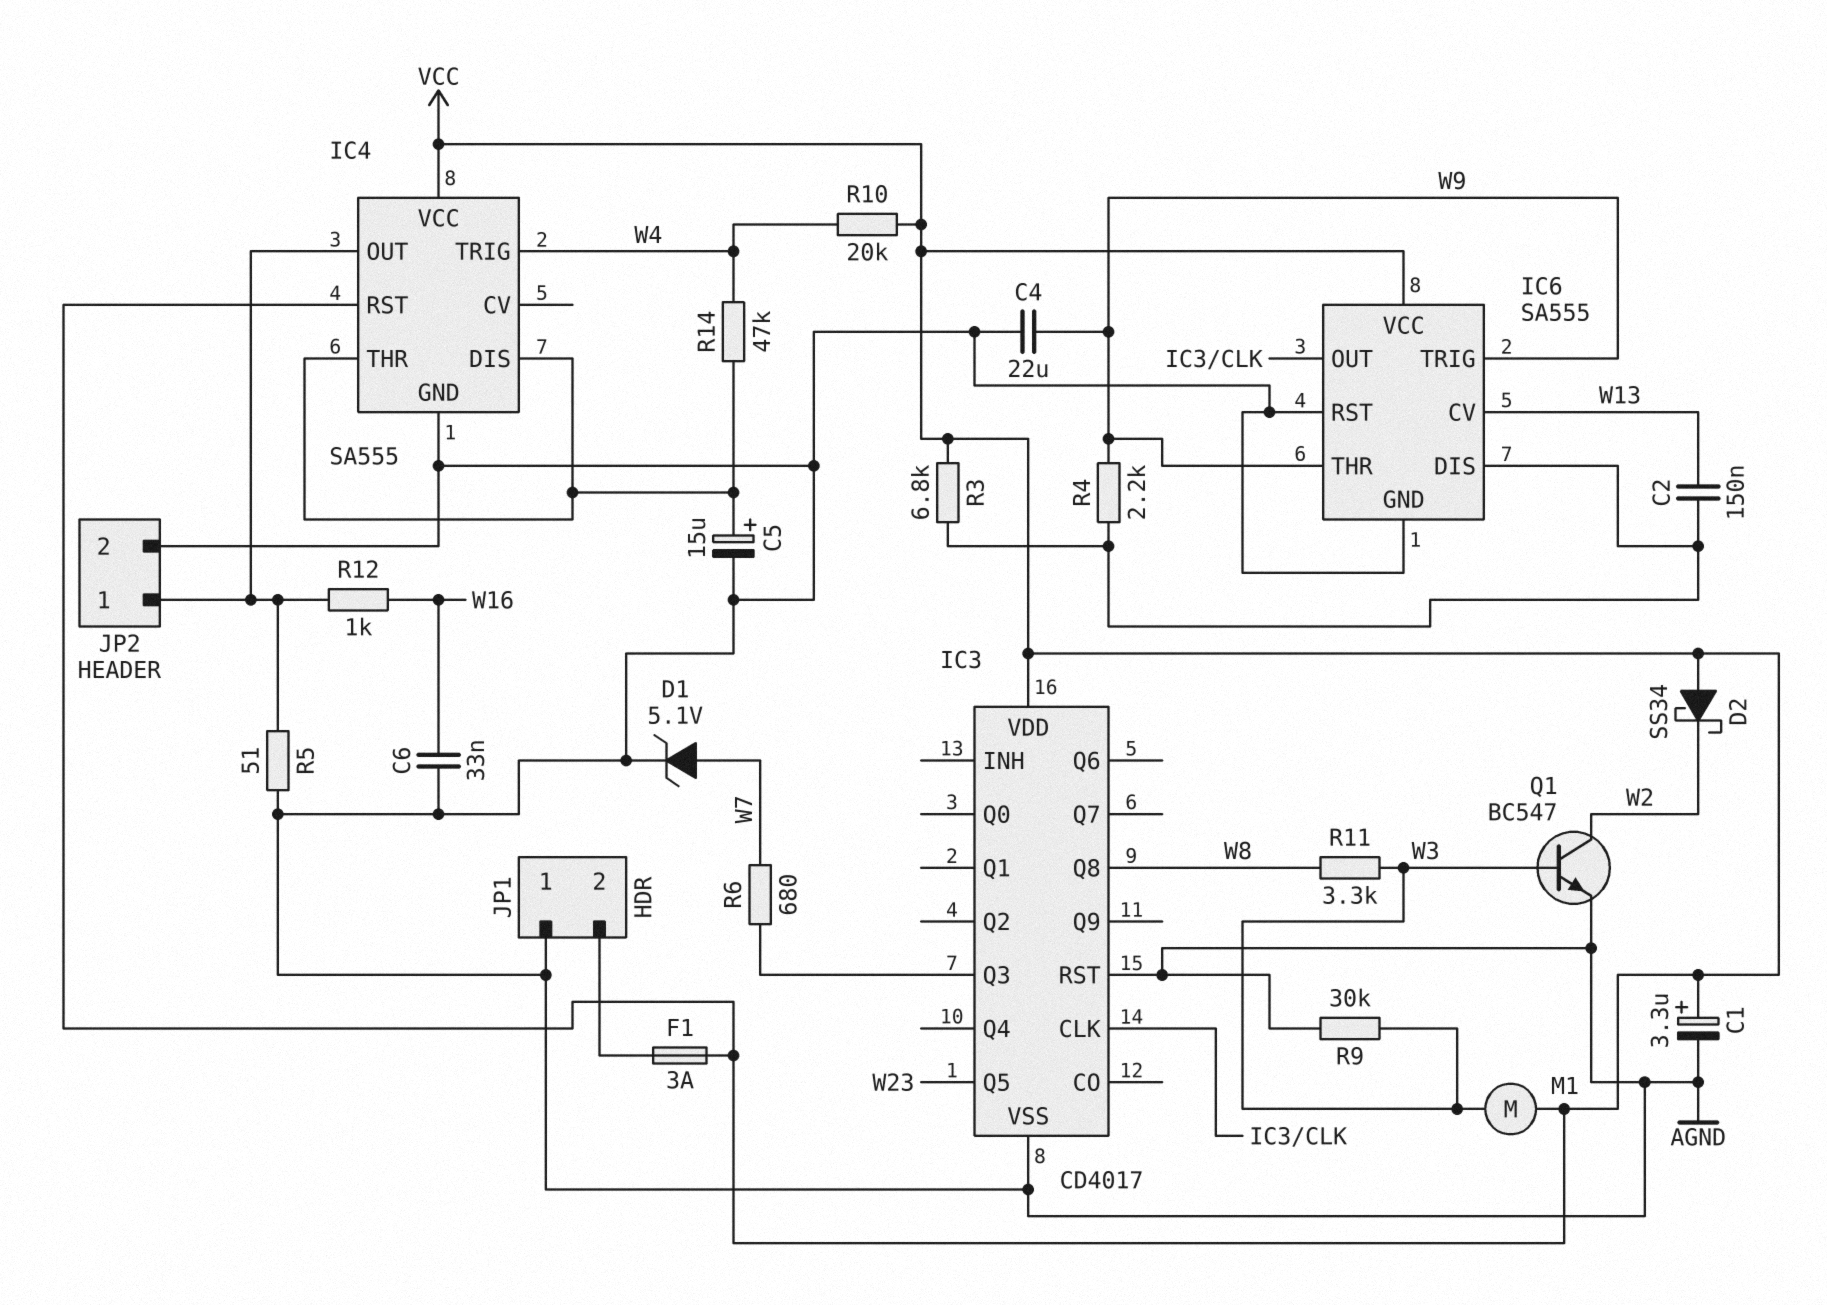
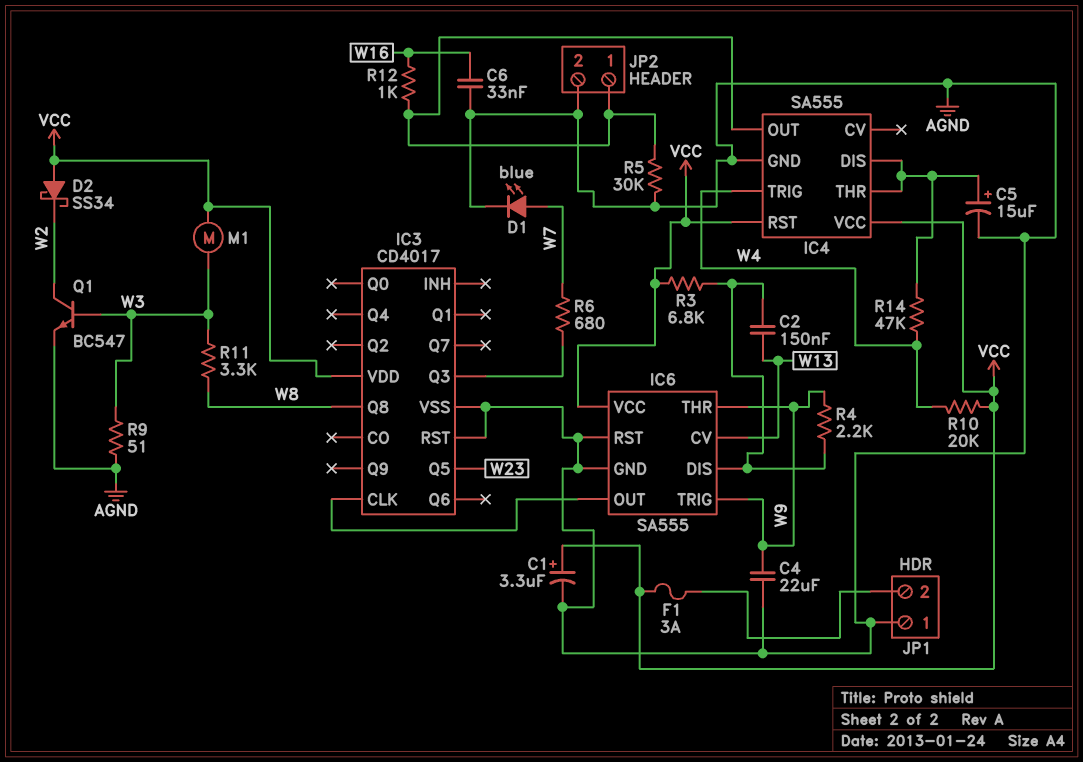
D1: zener 5.1V (A W7, K AGND) -> LED blue (A W7, K AGND)
R5: 51 (AGND, IC4/OUT) -> 30k (AGND, IC4/OUT)
R9: 30k (AGND, W3) -> 51 (AGND, W3)

